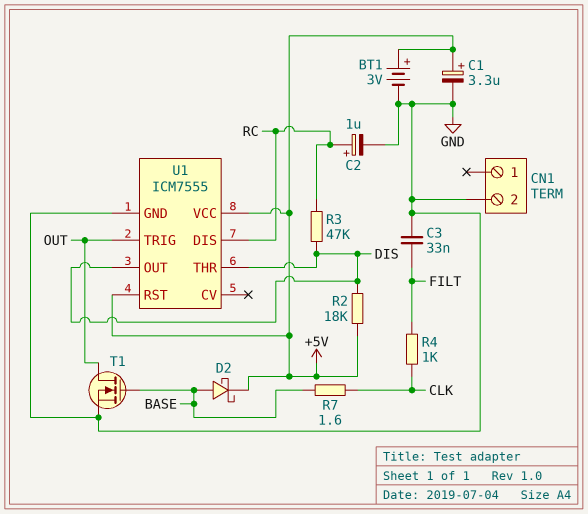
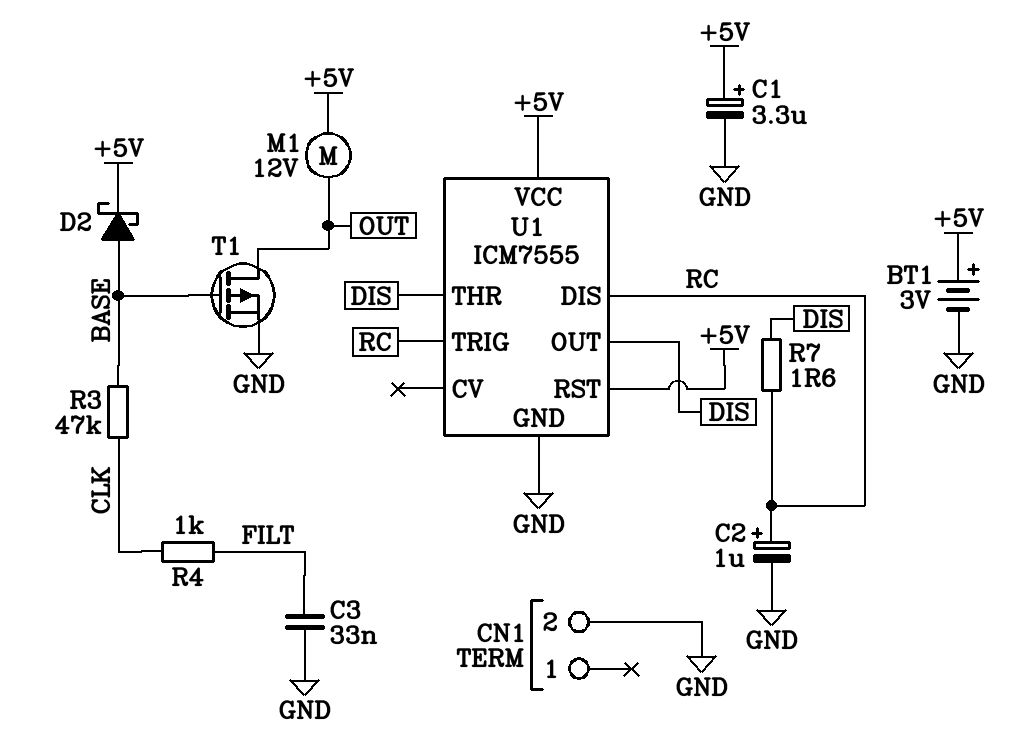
M1: none -> motor 12V (+5V, OUT)
R2: 18k (+5V, DIS) -> none
R3: 47k (DIS, RC) -> 47k (BASE, CLK)
R7: 1.6 (BASE, CLK) -> 1.6 (DIS, RC)
T1: NMOS (G BASE, D OUT, S GND) -> PMOS (G BASE, D OUT, S GND)
U1 pin TRIG: OUT -> RC

